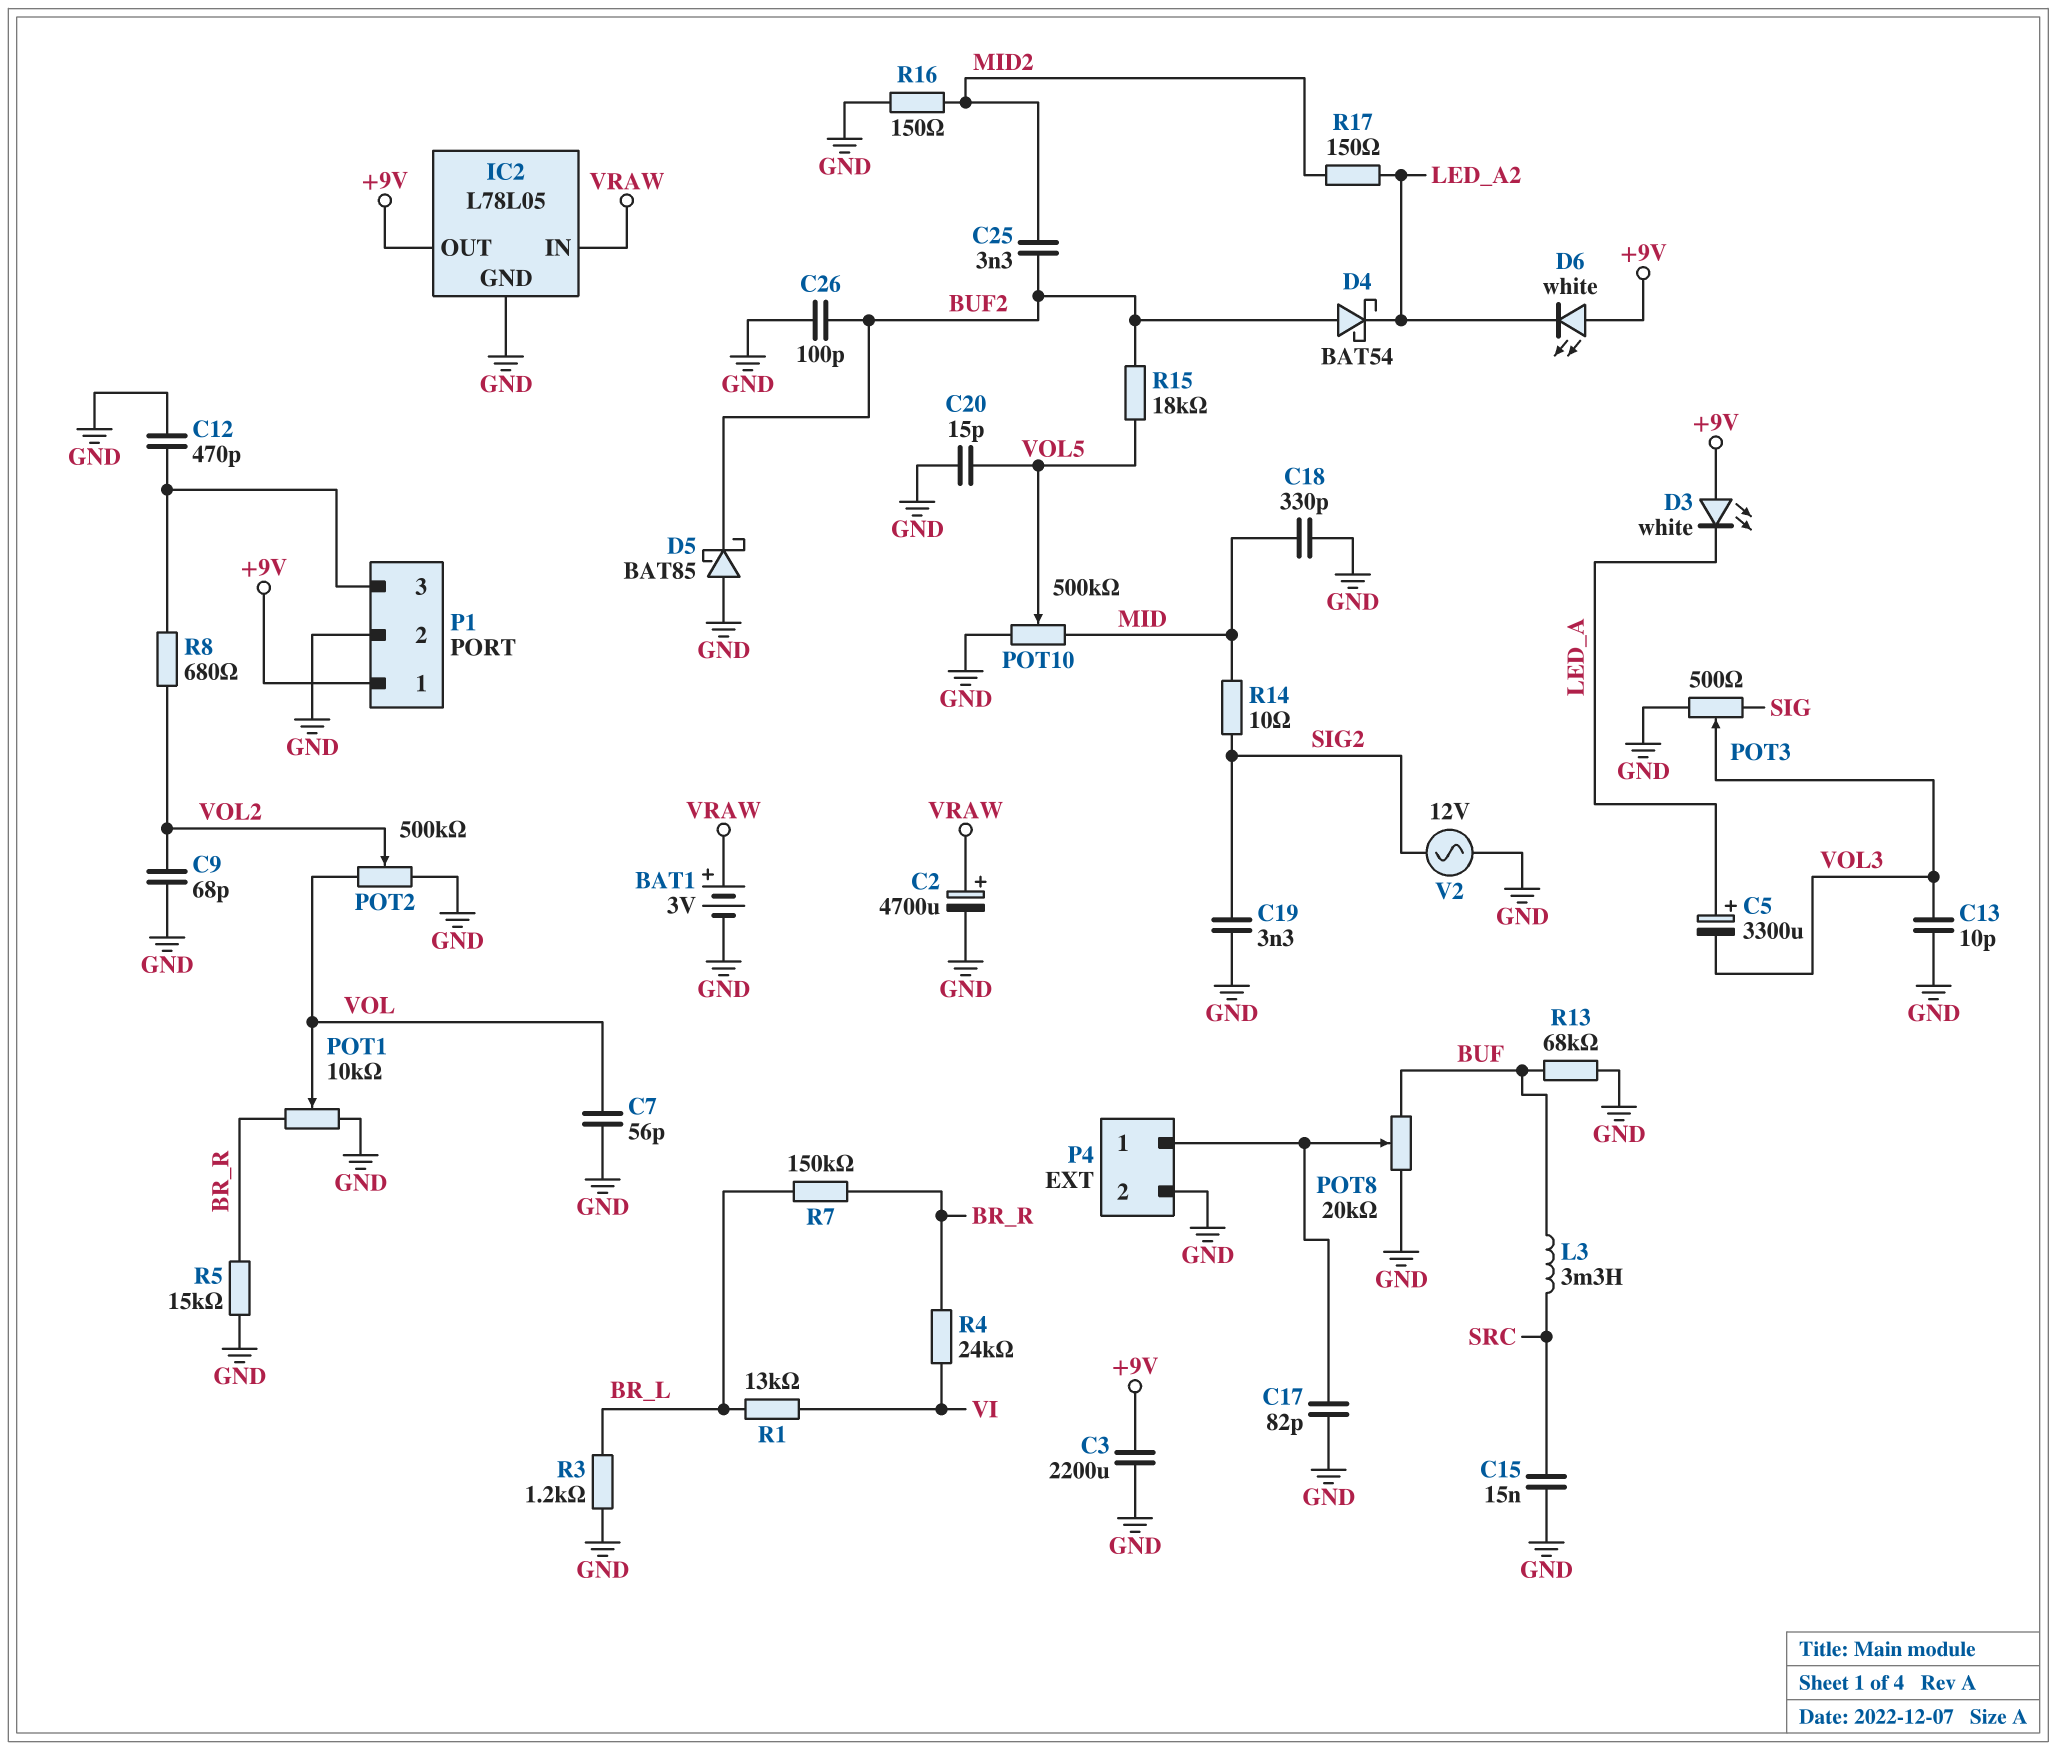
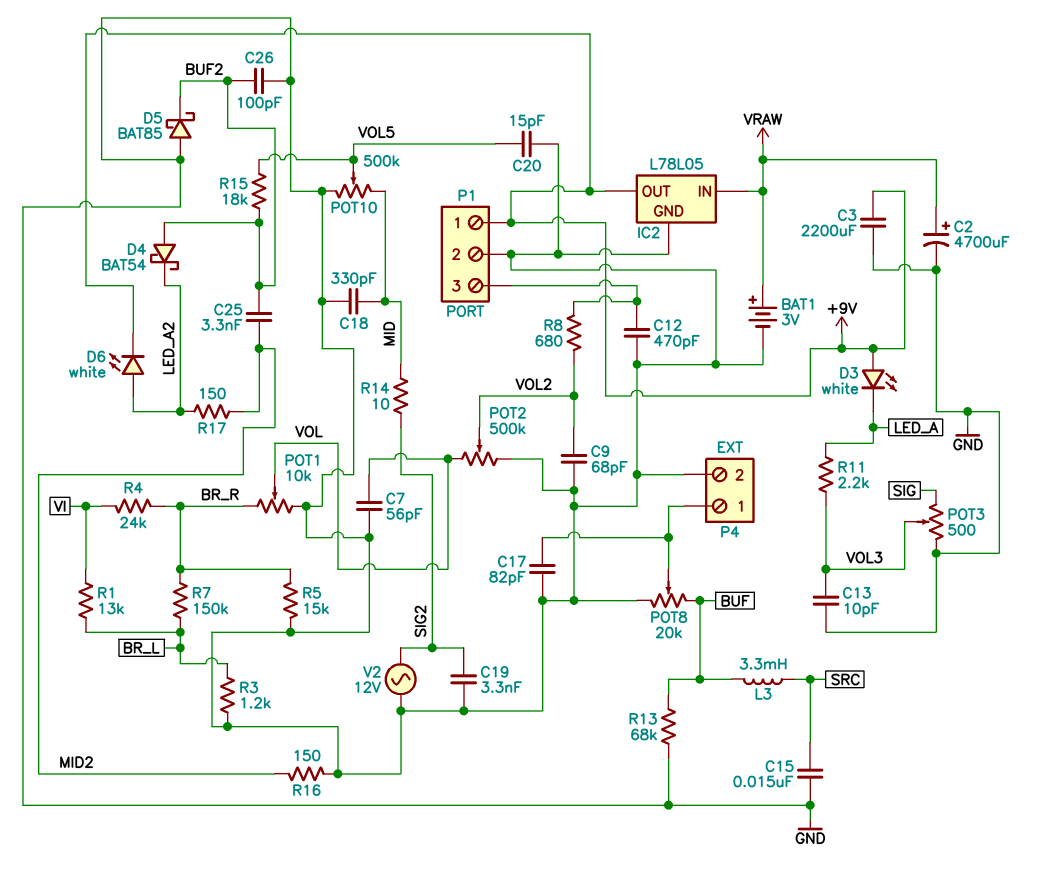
C5: 3300uF (plus LED_A, minus VOL3) -> none
D6: LED white (A +9V, K LED_A2) -> LED white (A LED_A2, K +9V)
R11: none -> 2.2k (LED_A, VOL3)

